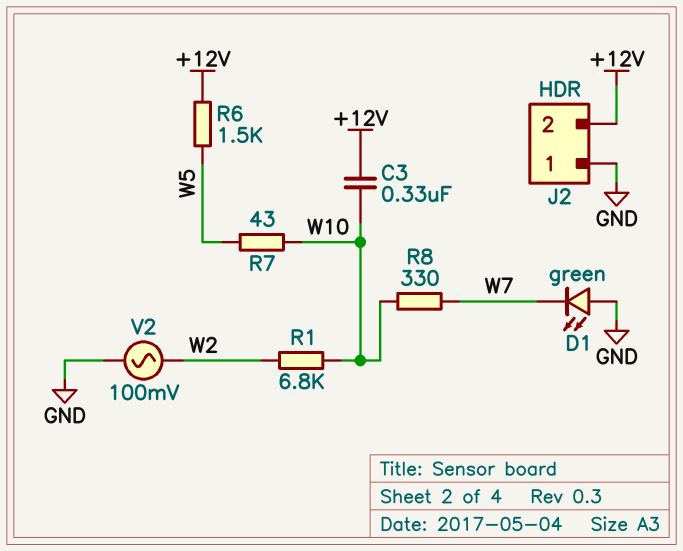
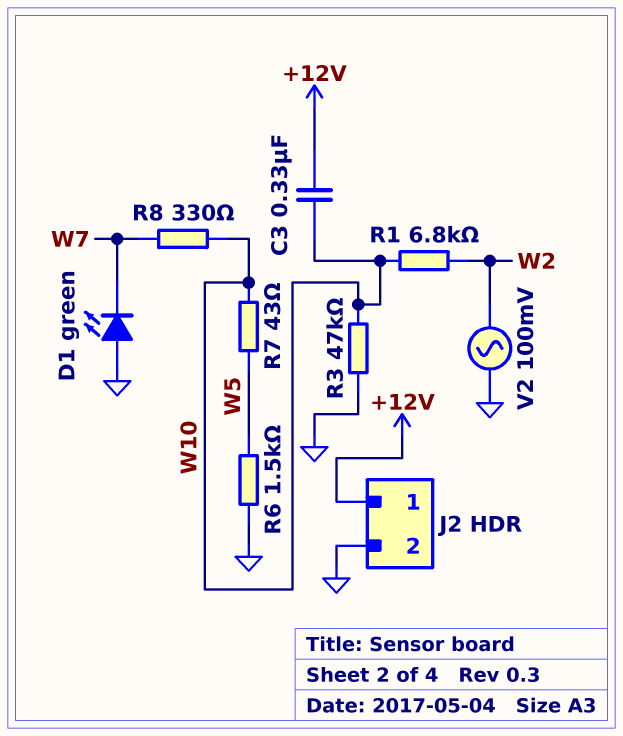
J2 pin 1: GND -> +12V
J2 pin 2: +12V -> GND
R3: none -> 47k (GND, W10)
R6: 1.5k (+12V, W5) -> 1.5k (GND, W5)

